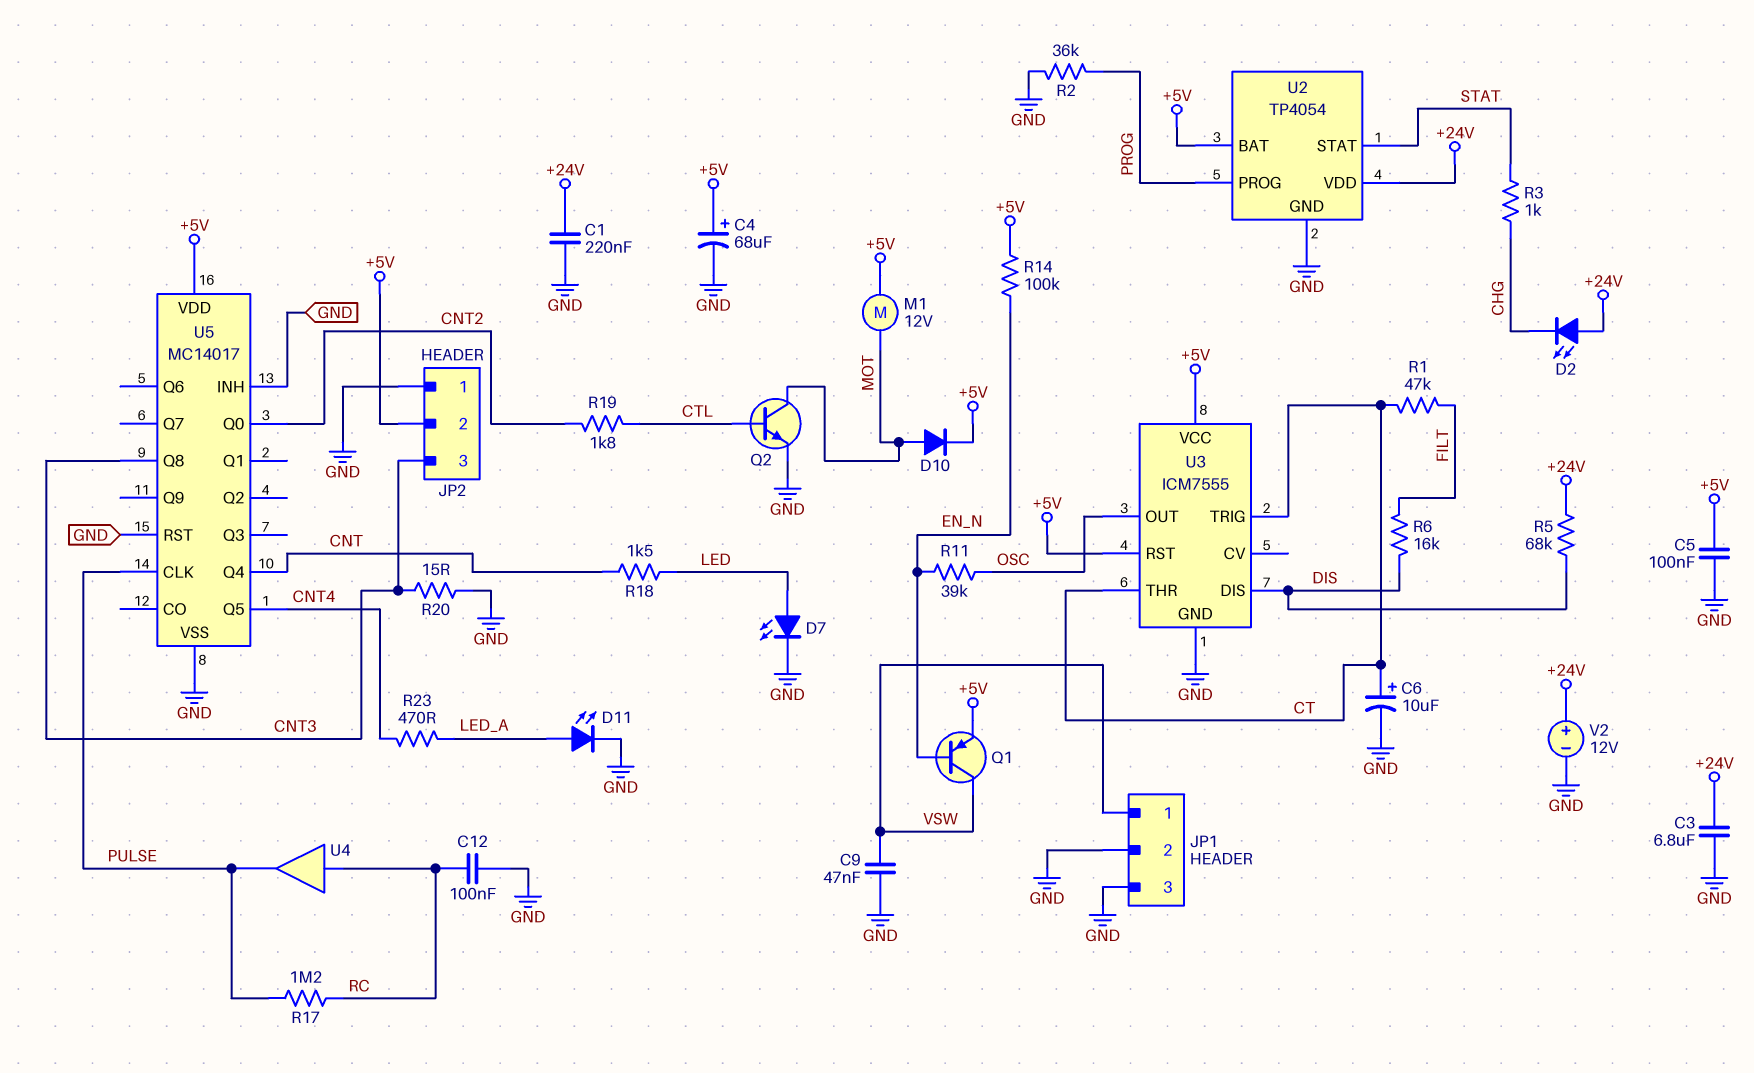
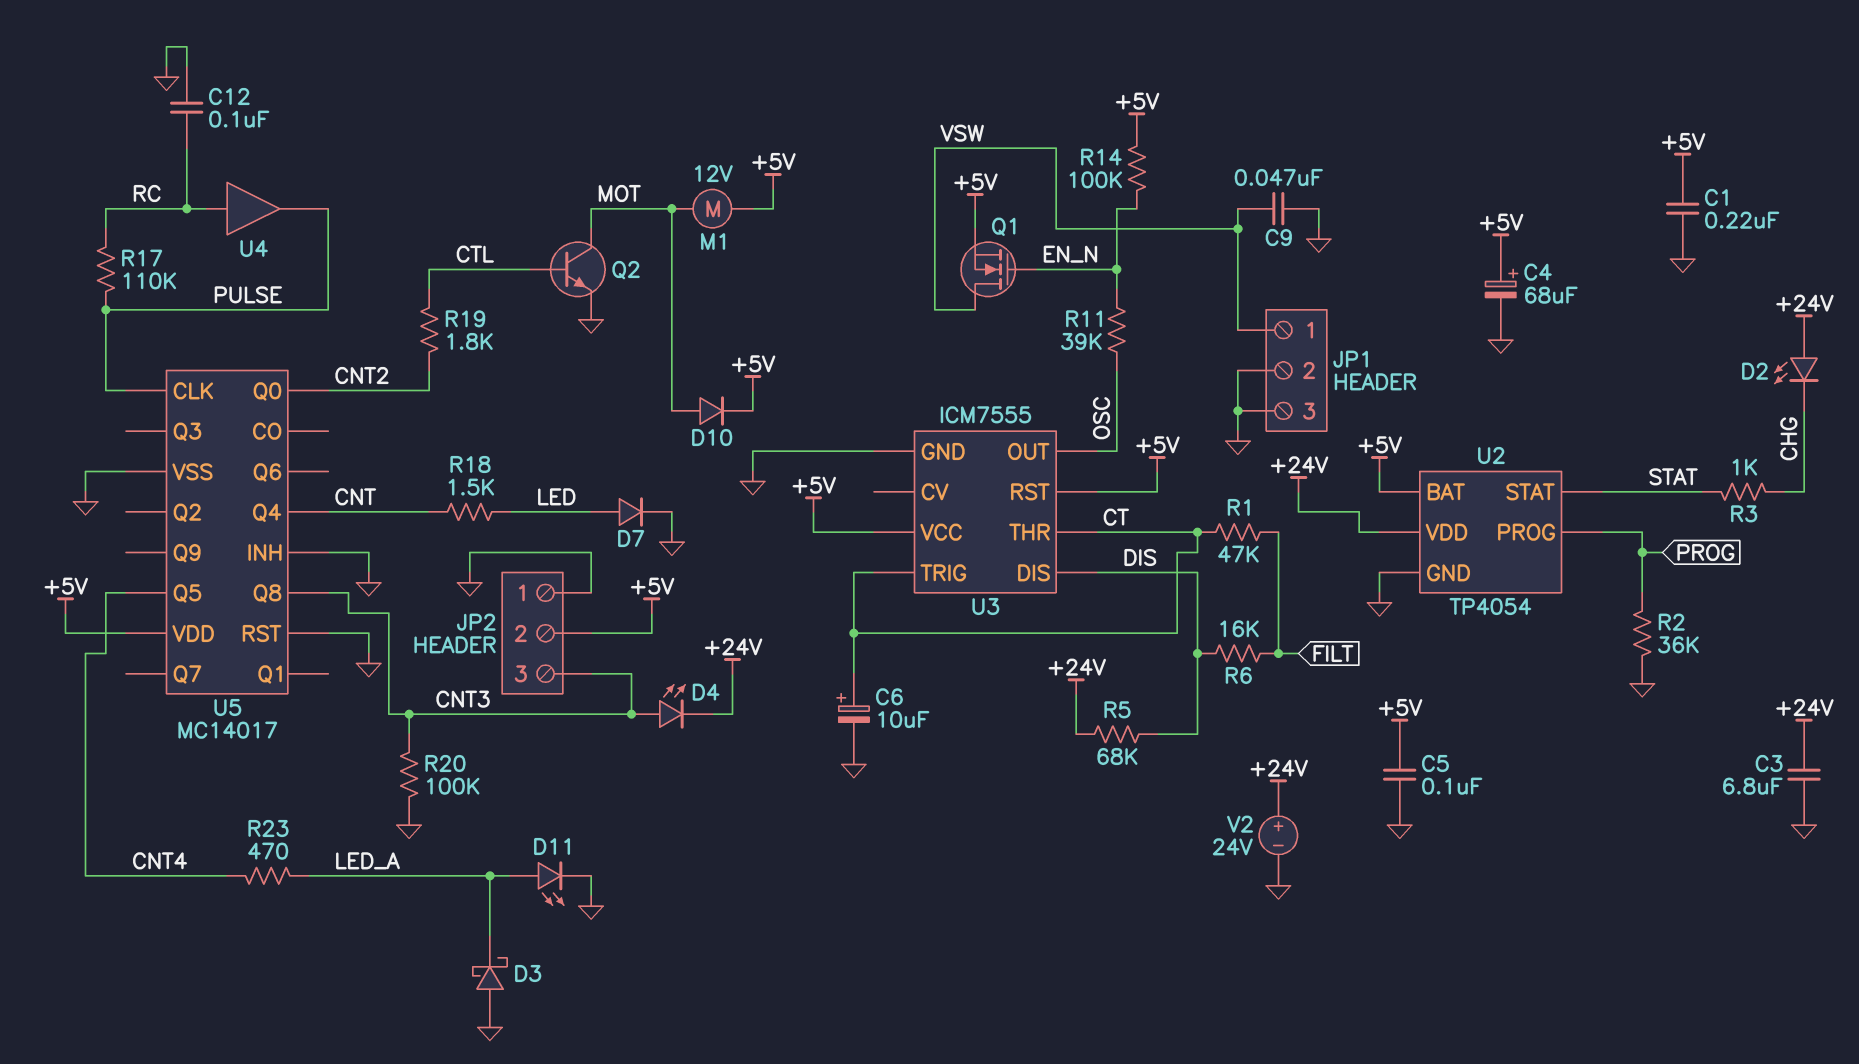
C1: 220nF (+24V, GND) -> 220nF (+5V, GND)
D3: none -> schottky (A GND, K LED_A)
D4: none -> LED (A CNT3, K +24V)
D7: LED (A LED, K GND) -> diode (A LED, K GND)
Q1: PNP (B EN_N, C VSW, E +5V) -> NMOS (G EN_N, D VSW, S +5V)
R17: 1.2M (PULSE, RC) -> 110k (PULSE, RC)
R20: 15 (CNT3, GND) -> 100k (CNT3, GND)
V2: 12V (plus +24V, minus GND) -> 24V (plus +24V, minus GND)

